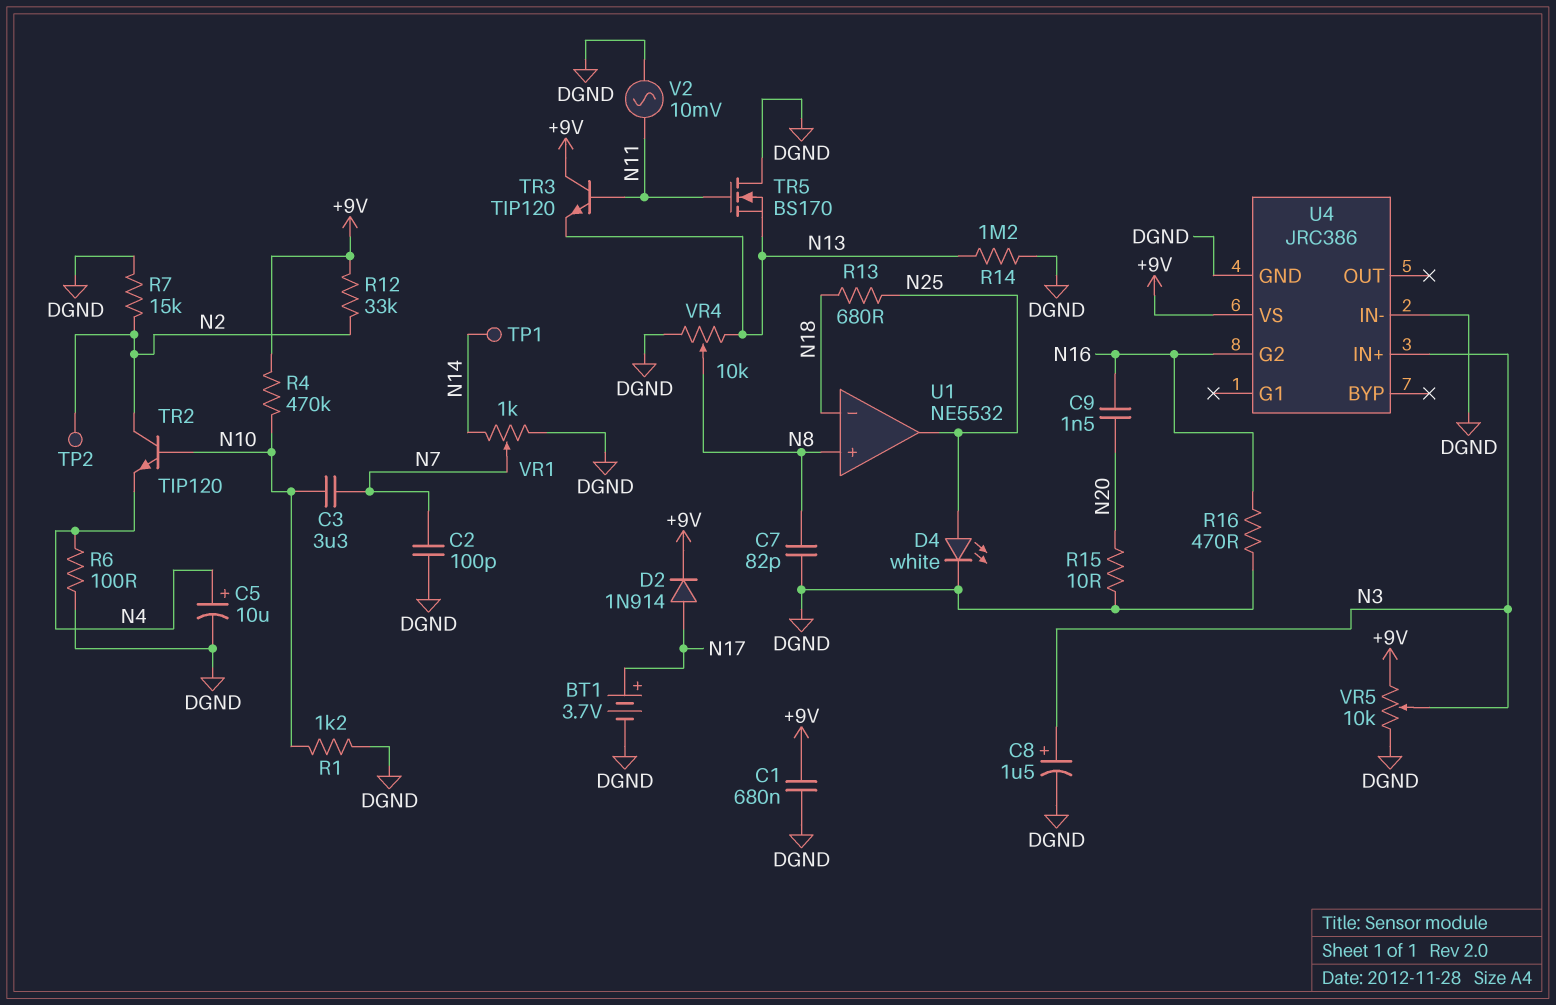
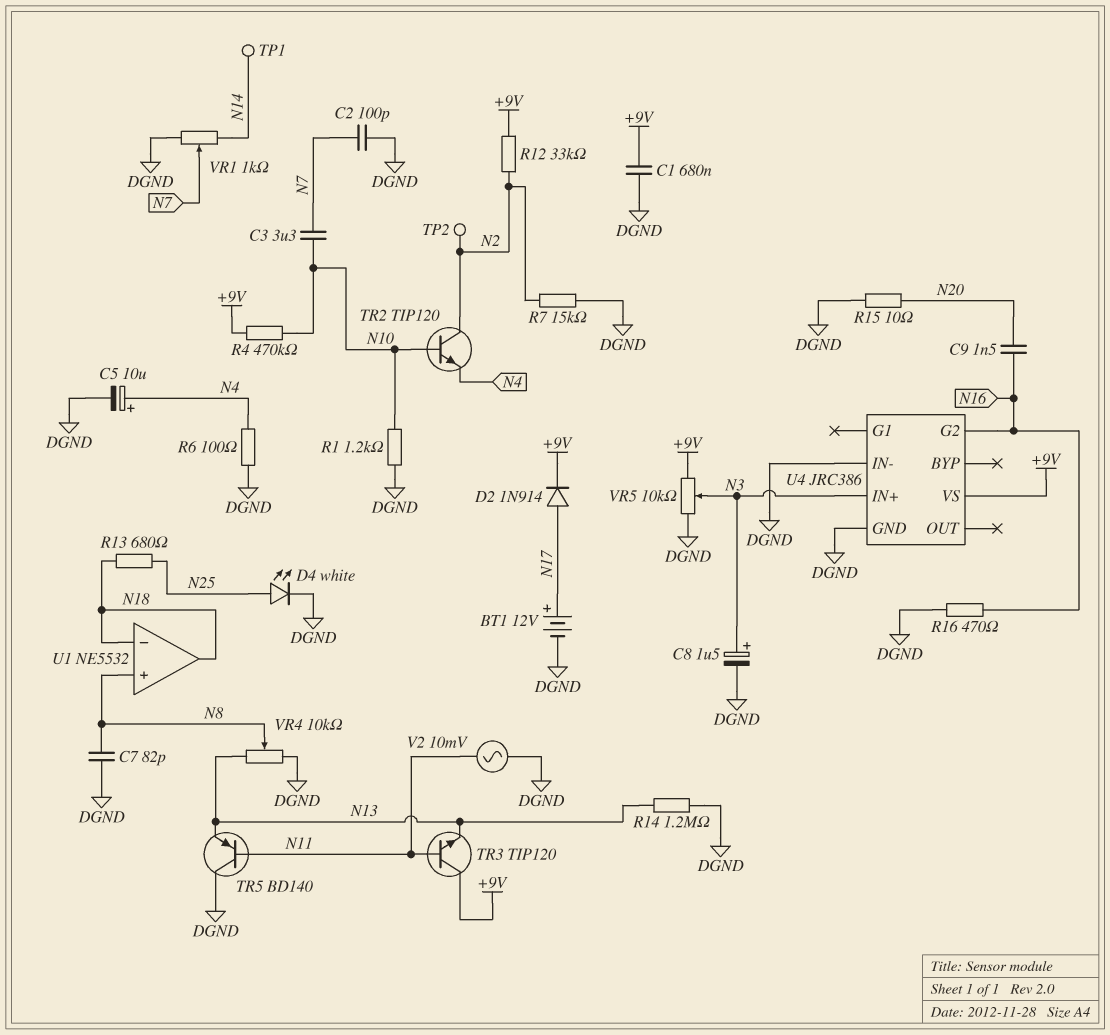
BT1: 3.7V (plus N17, minus DGND) -> 12V (plus N17, minus DGND)
TR5: NMOS BS170 (G N11, D DGND, S N13) -> PNP BD140 (B N11, C DGND, E N13)
U1 pin out: N25 -> N18

